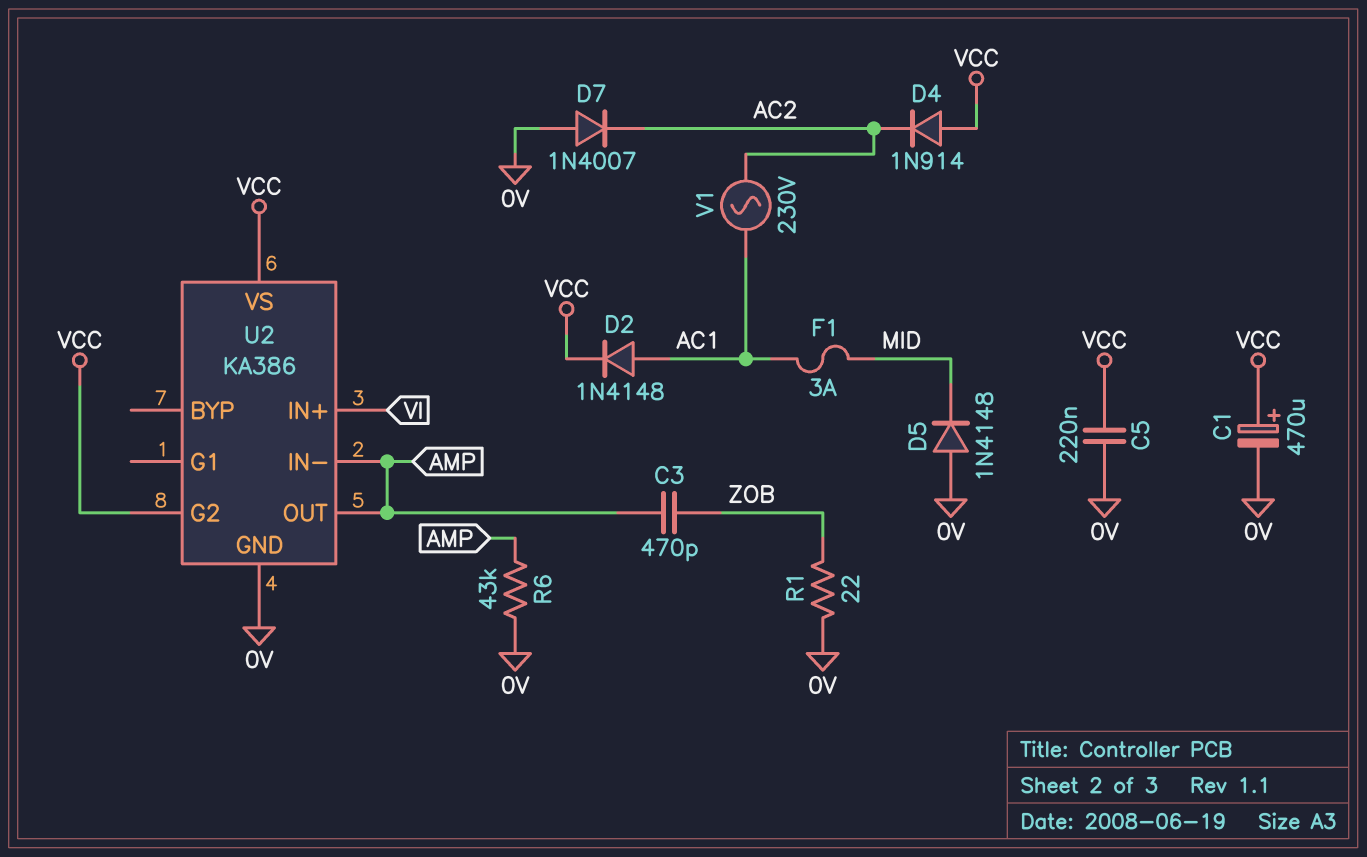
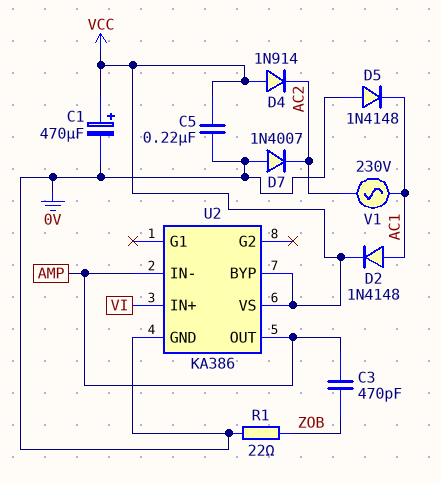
D5: diode 1N4148 (A 0V, K MID) -> diode 1N4148 (A 0V, K AC1)
F1: 3A (AC1, MID) -> none
R6: 43k (0V, AMP) -> none
U2 pin BYP: none -> VCC
U2 pin G2: VCC -> none

